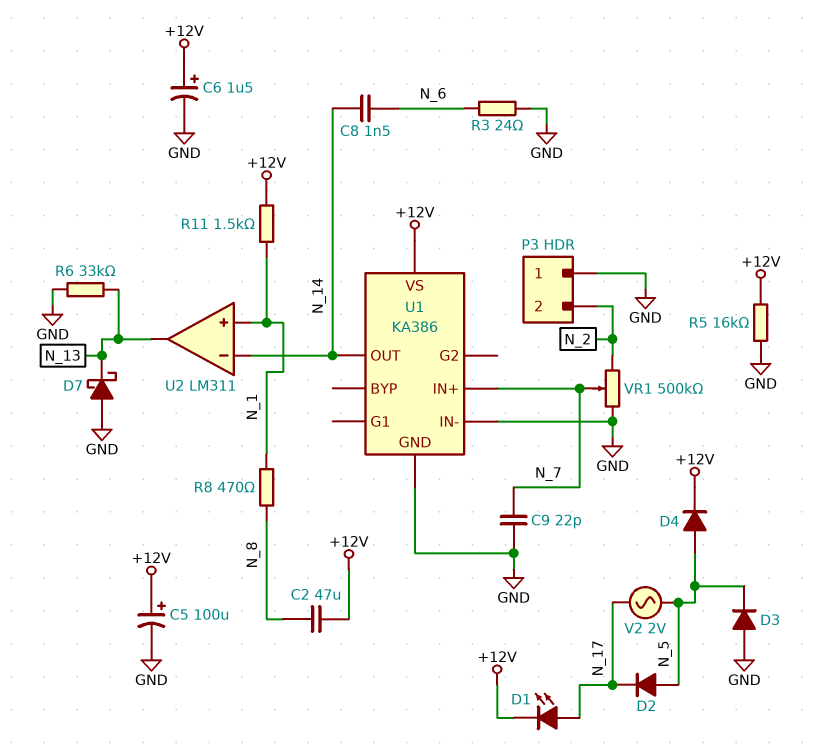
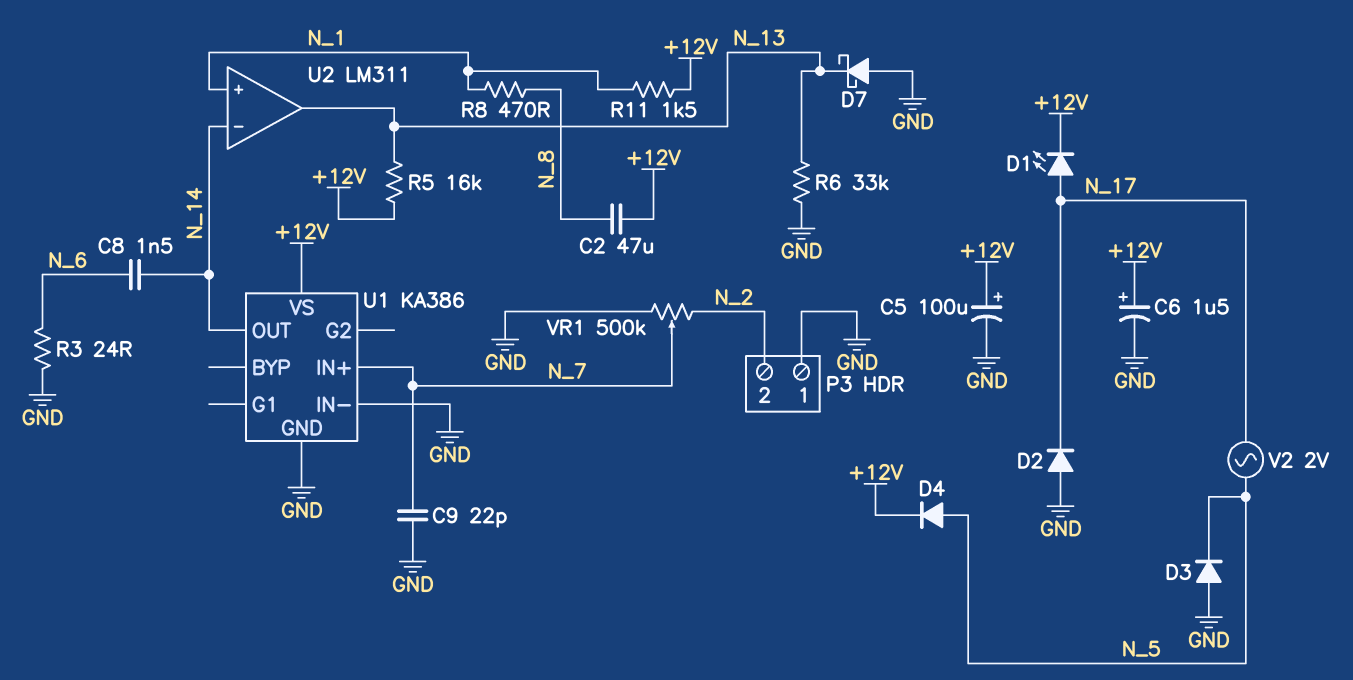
D2: diode (A N_5, K N_17) -> diode (A GND, K N_17)
R5: 16k (+12V, GND) -> 16k (+12V, N_13)

